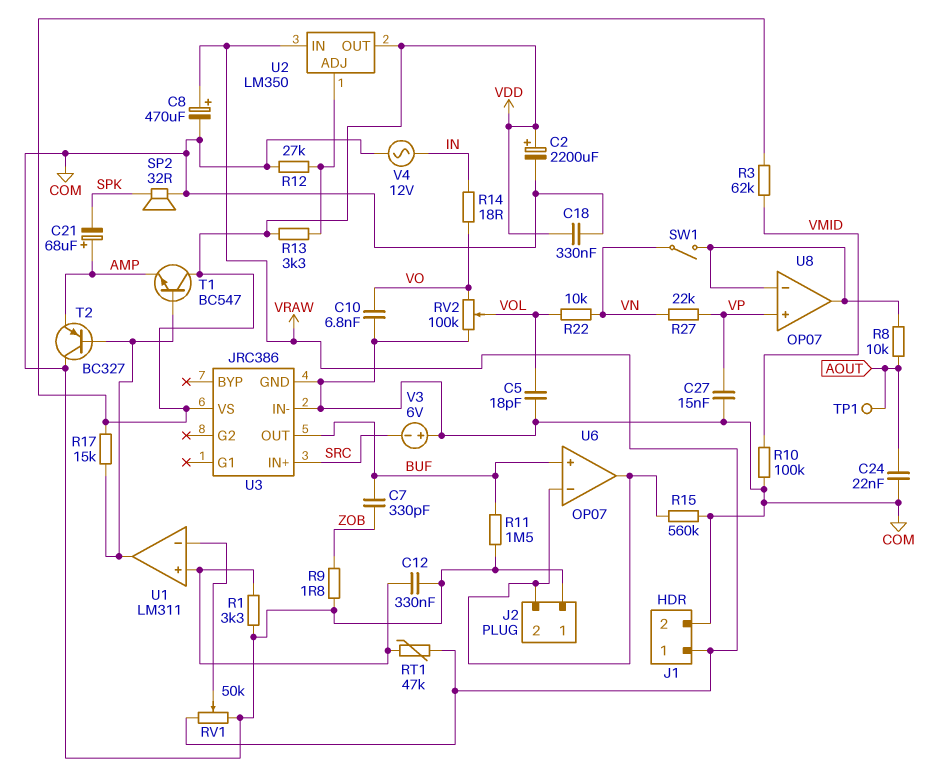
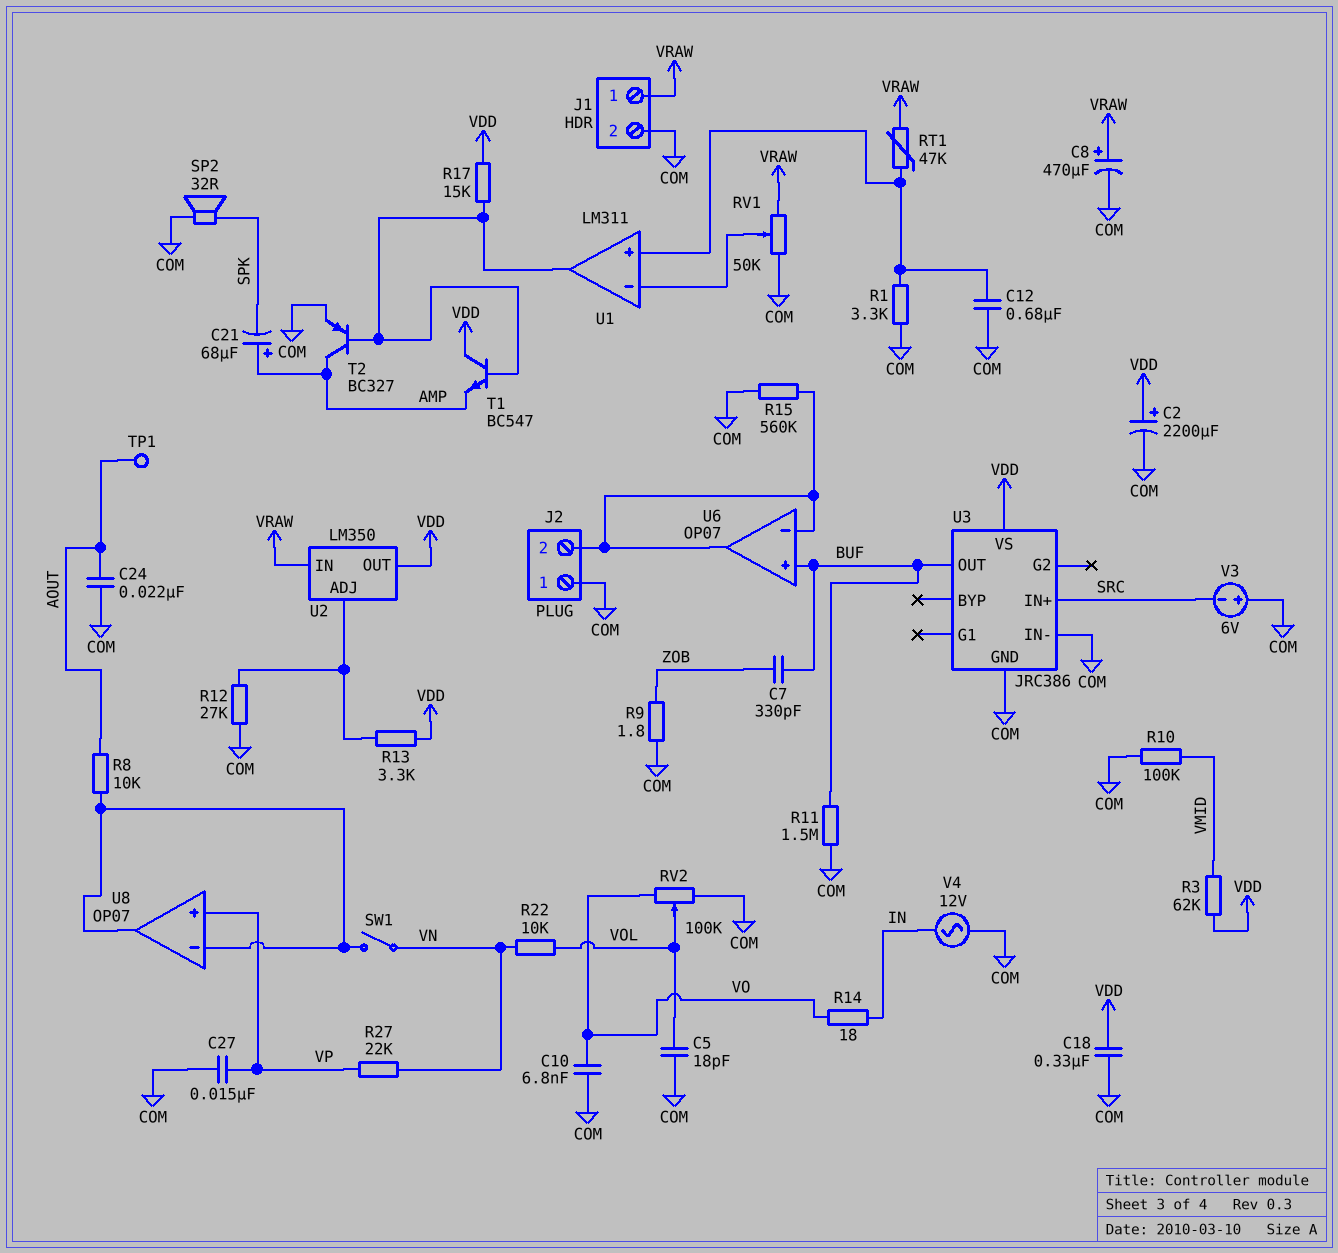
C12: 330nF (COM, U1/in+) -> 680nF (COM, U1/in+)
T2: PNP BC327 (B U1/out, C COM, E AMP) -> PNP BC327 (B U1/out, C AMP, E COM)

